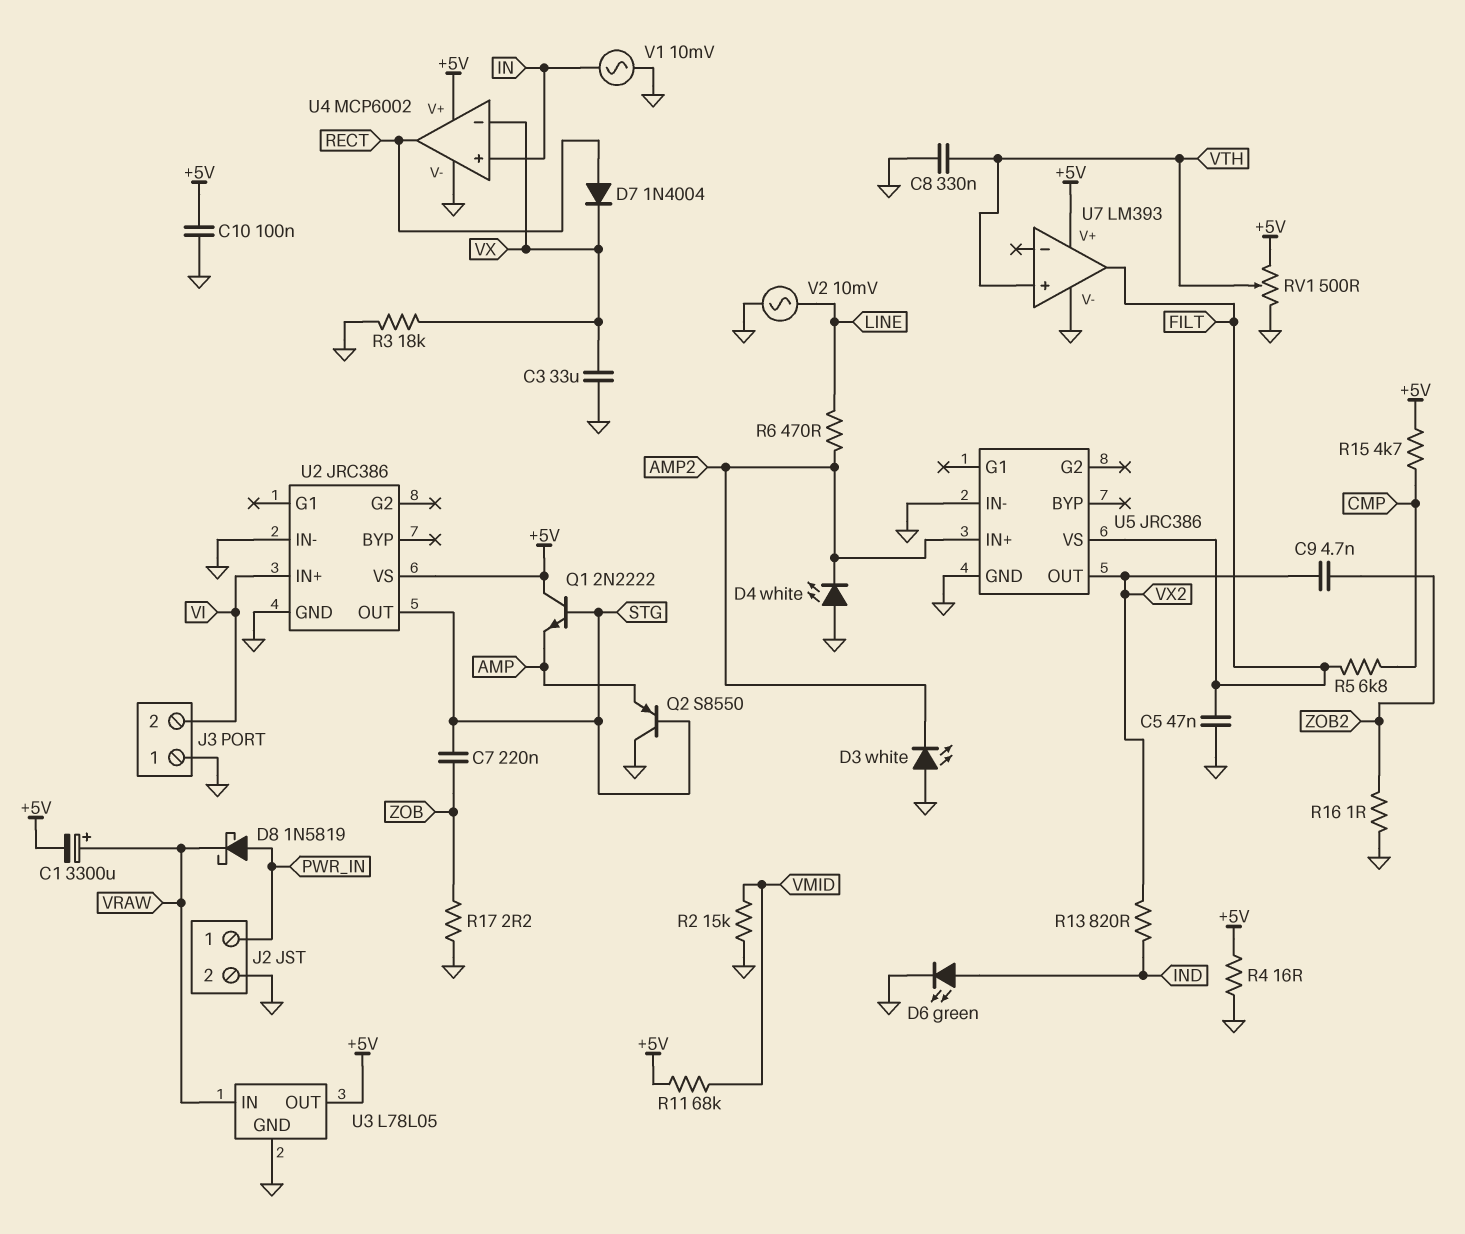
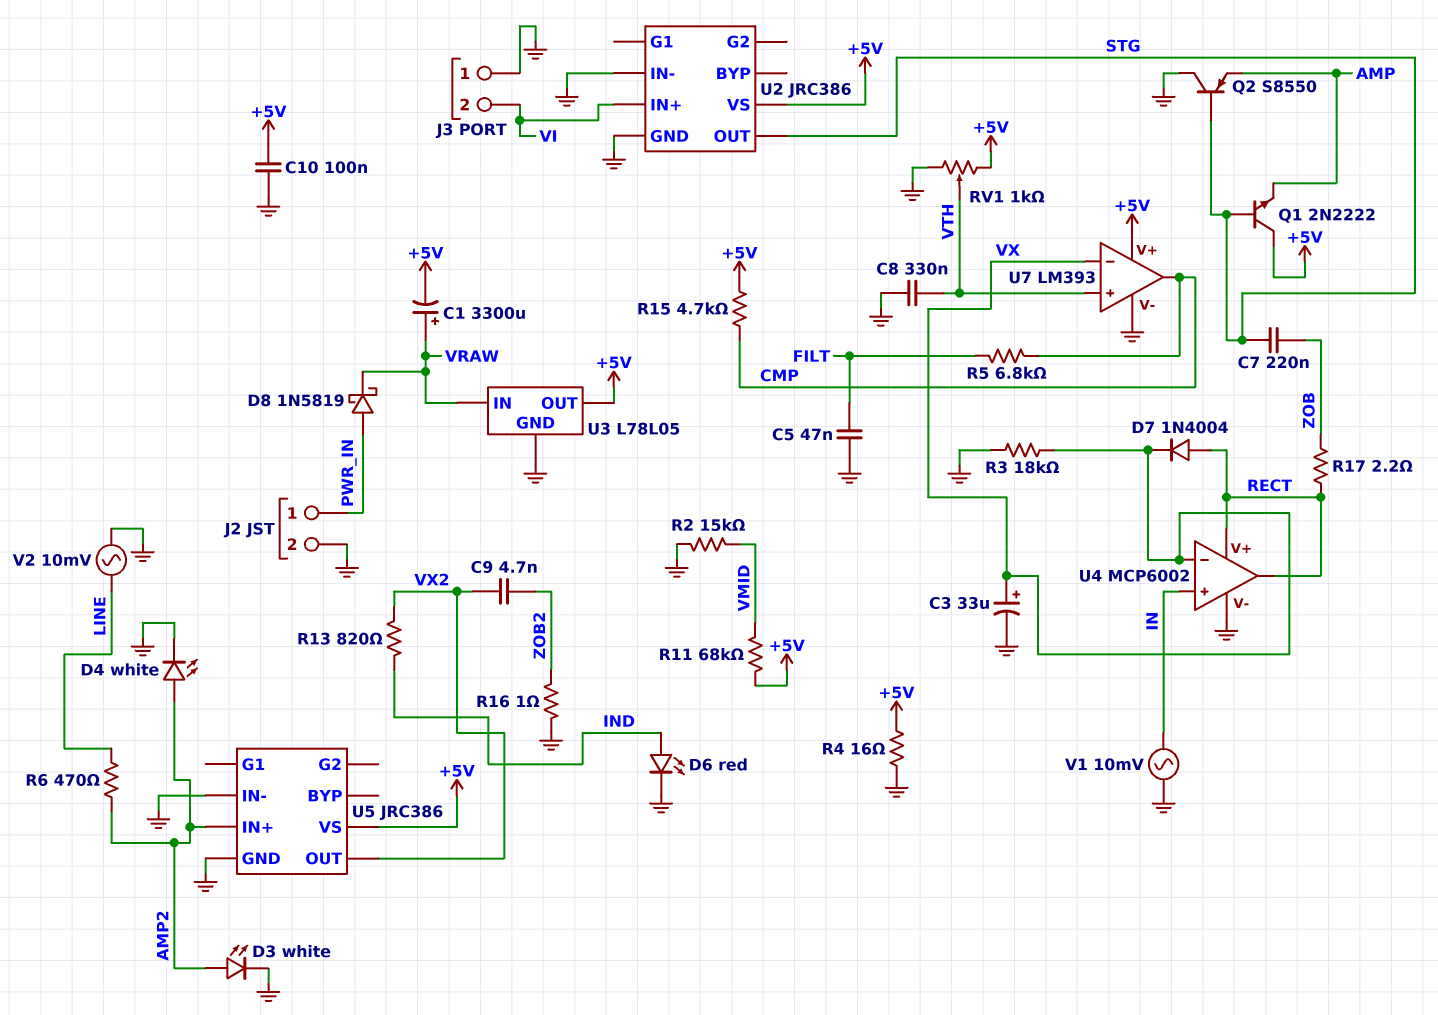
C3: 33uF (GND, VX) -> 33uF (plus VX, minus GND)
D3: LED white (A GND, K AMP2) -> LED white (A AMP2, K GND)
D4: LED white (A GND, K AMP2) -> LED white (A AMP2, K GND)
D6: LED green (A IND, K GND) -> LED red (A IND, K GND)
R17: 2.2 (GND, ZOB) -> 2.2 (RECT, ZOB)
RV1: 500 (+5V, GND, wiper VTH) -> 1k (+5V, GND, wiper VTH)
U4 pin V+: +5V -> RECT
U5 pin VS: FILT -> +5V
U7 pin in-: none -> VX
U7 pin out: FILT -> CMP

